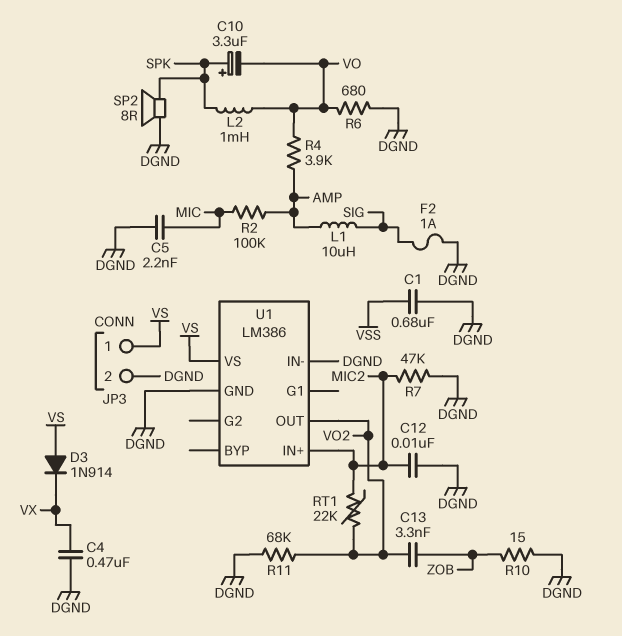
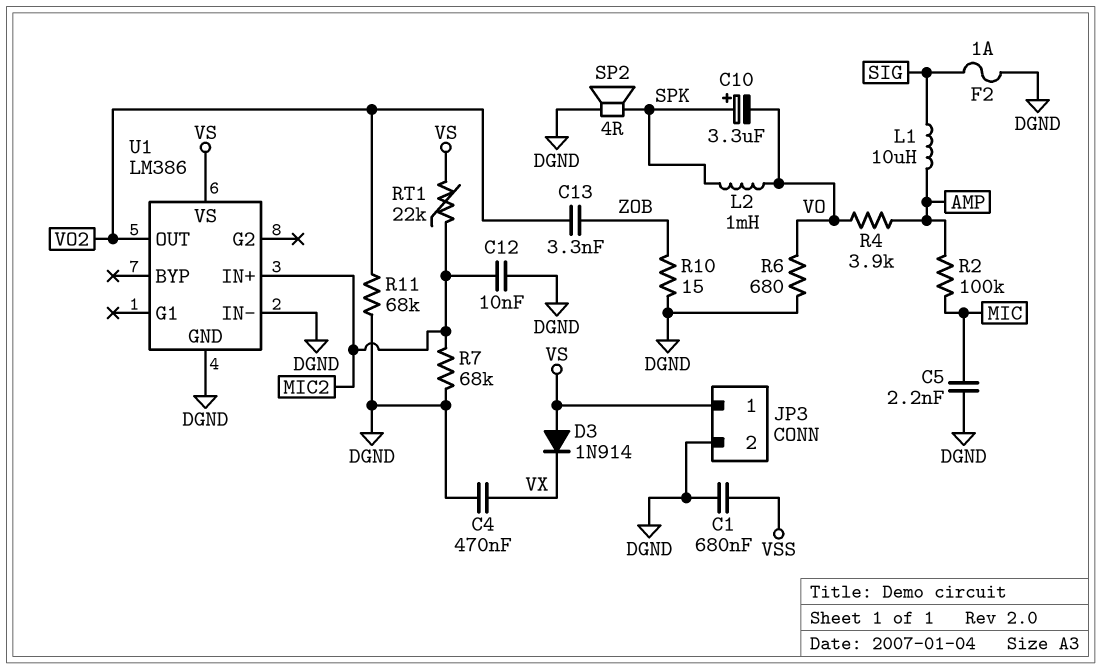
R7: 47k (DGND, MIC2) -> 68k (DGND, MIC2)
RT1: 22k (MIC2, VO2) -> 22k (MIC2, VS)
SP2: speaker 8R (DGND, SPK) -> speaker 4R (DGND, SPK)

